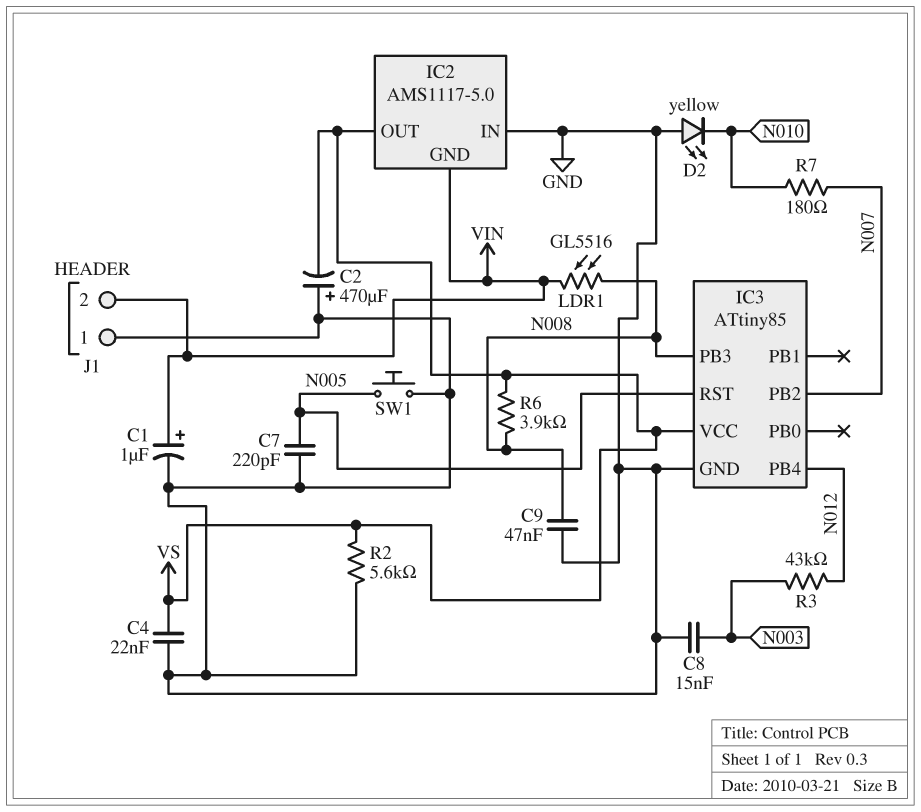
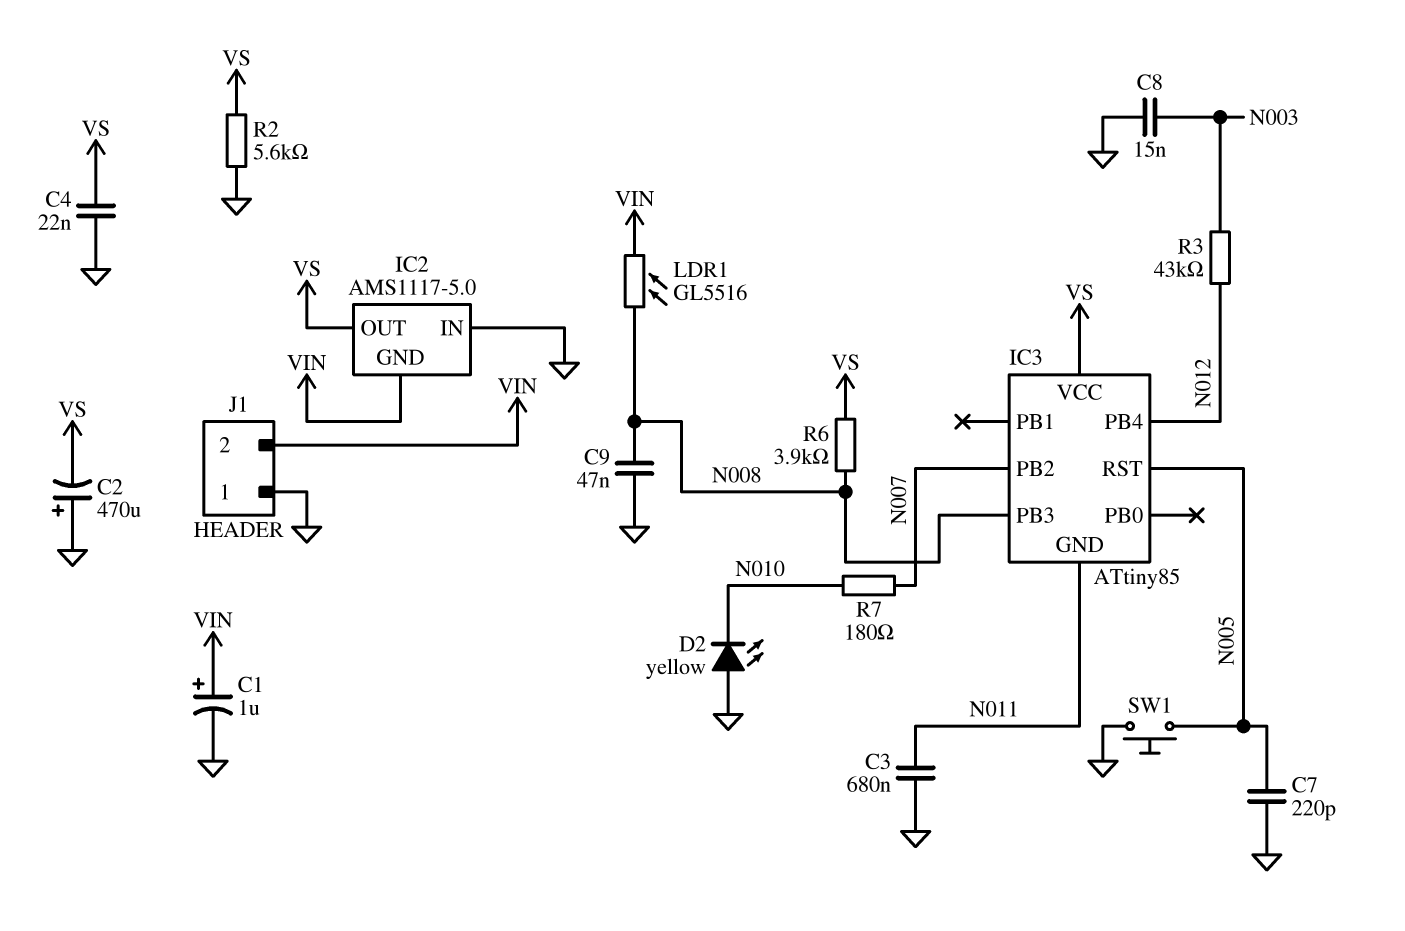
C3: none -> 680nF (GND, N011)
IC3 pin GND: GND -> N011

